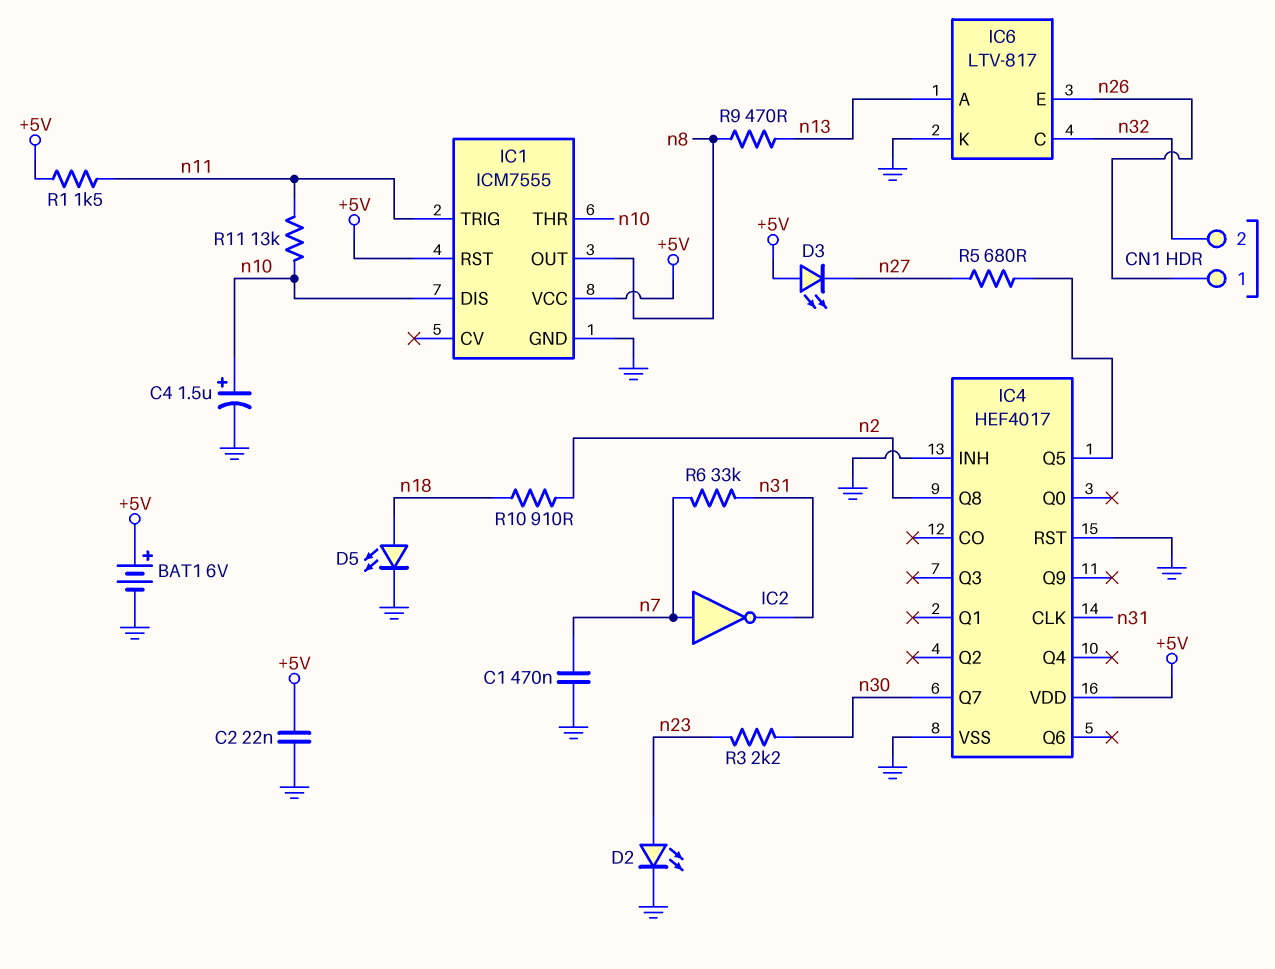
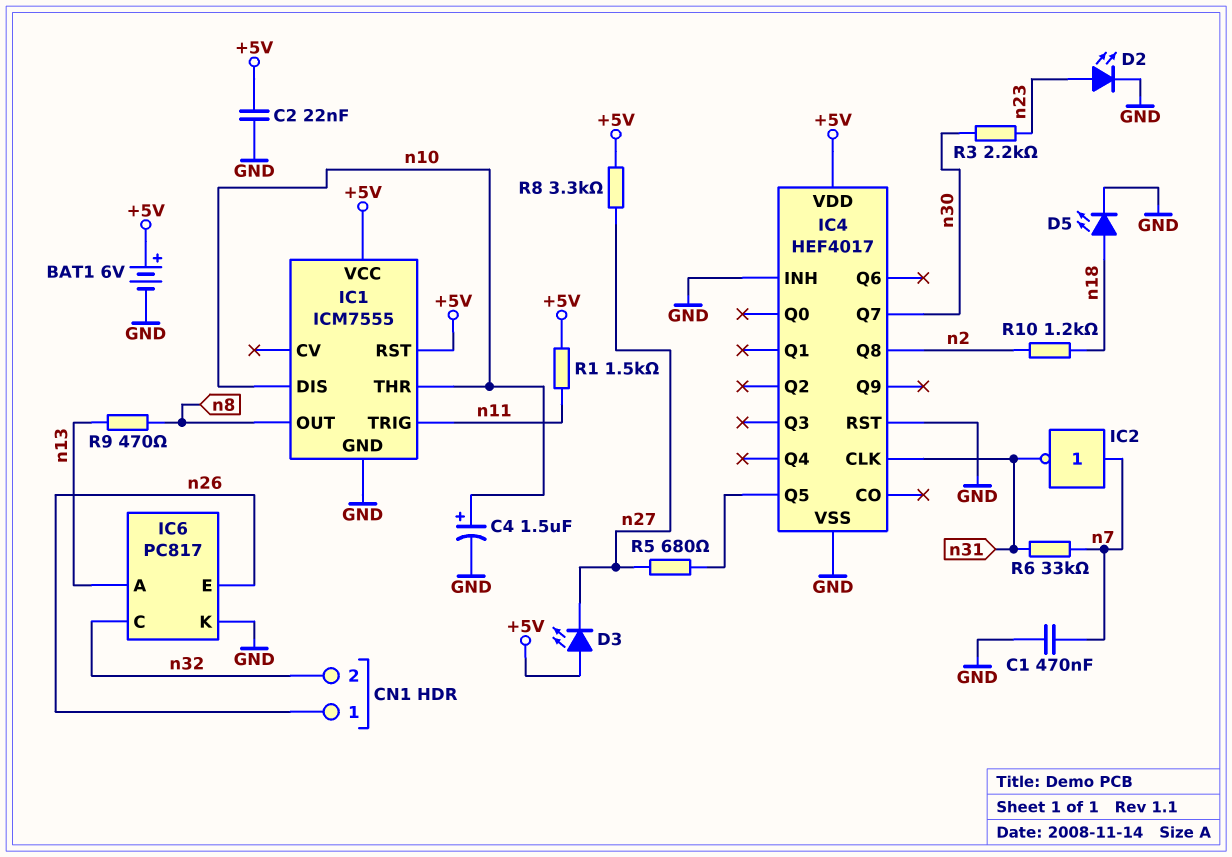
IC6: LTV-817 -> PC817
R8: none -> 3.3k (+5V, n27)
R10: 910 (n2, n18) -> 1.2k (n2, n18)
R11: 13k (n10, n11) -> none

